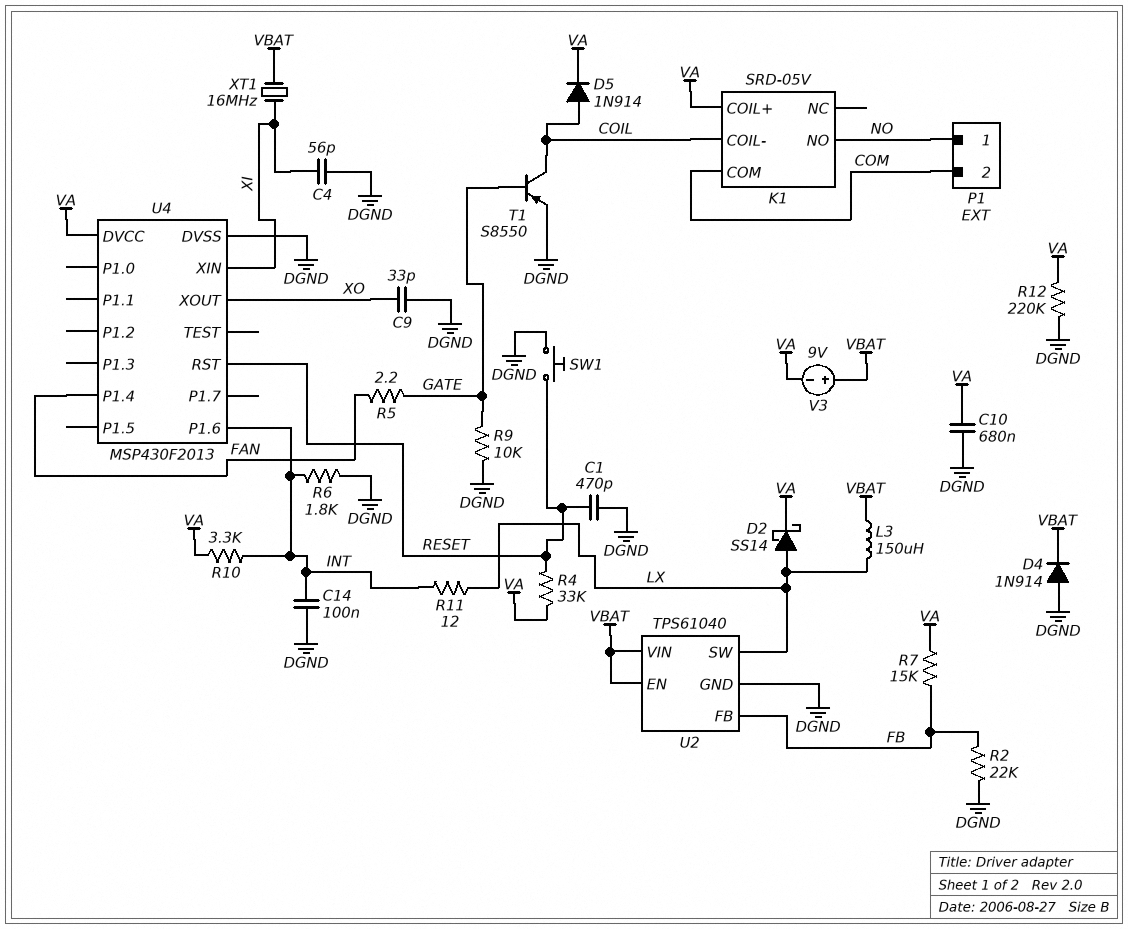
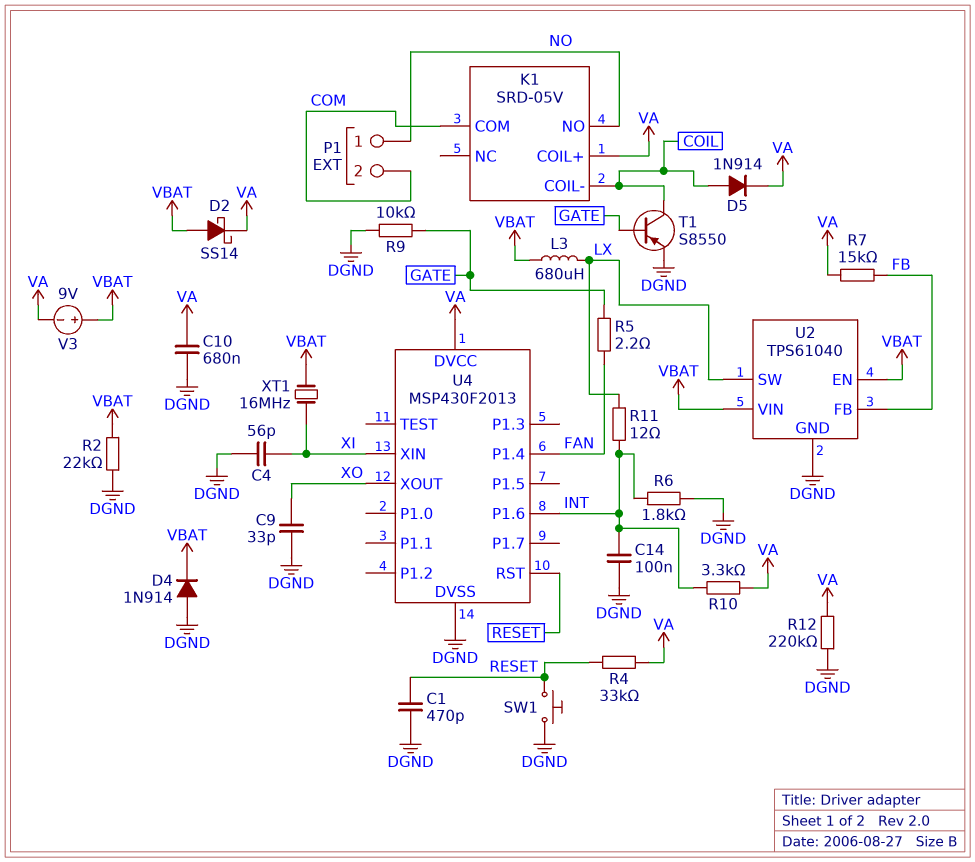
D2: schottky SS14 (A LX, K VA) -> schottky SS14 (A VBAT, K VA)
L3: 150uH (LX, VBAT) -> 680uH (LX, VBAT)
R2: 22k (DGND, FB) -> 22k (DGND, VBAT)

